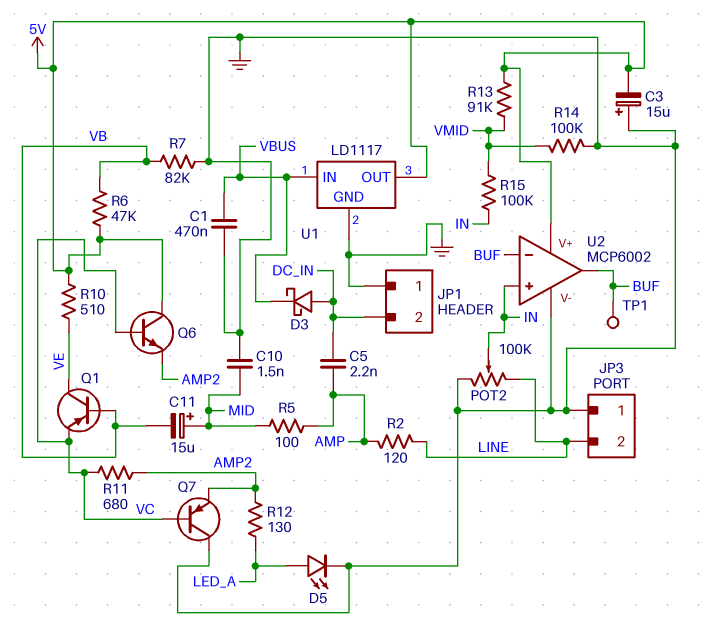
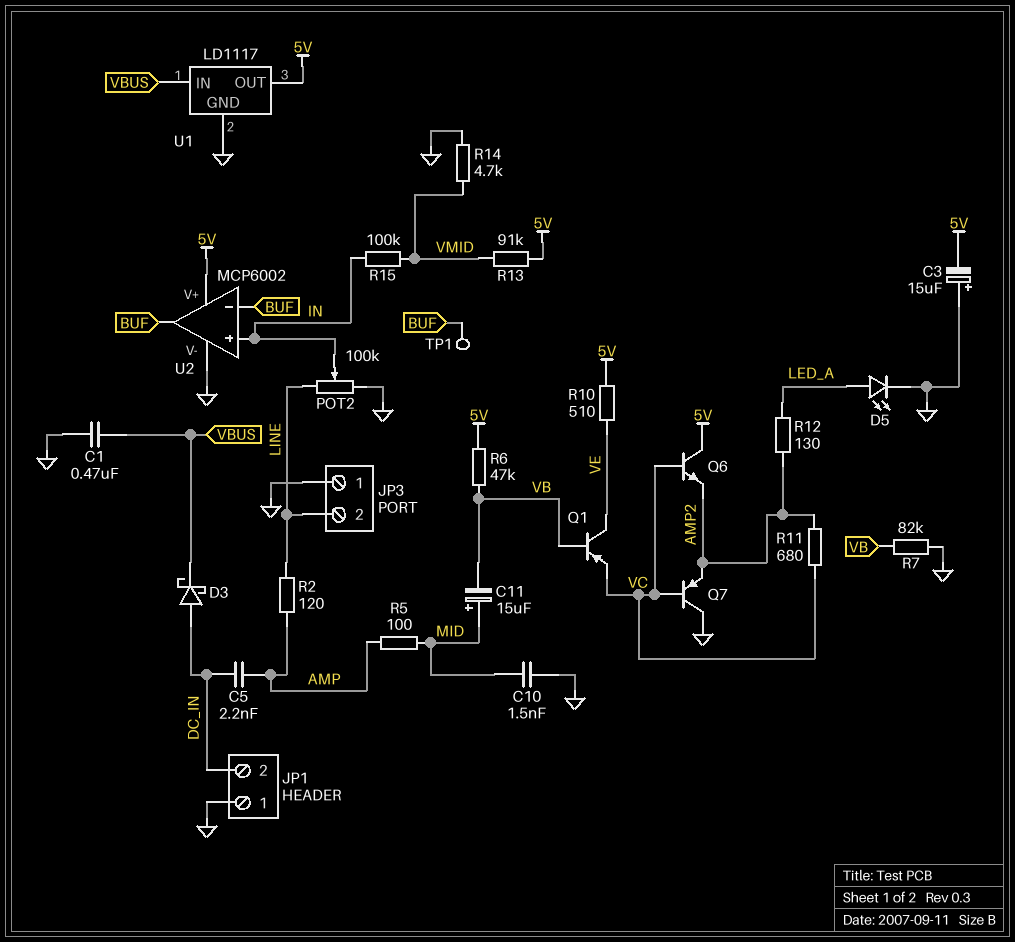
R14: 100k (GND, VMID) -> 4.7k (GND, VMID)

